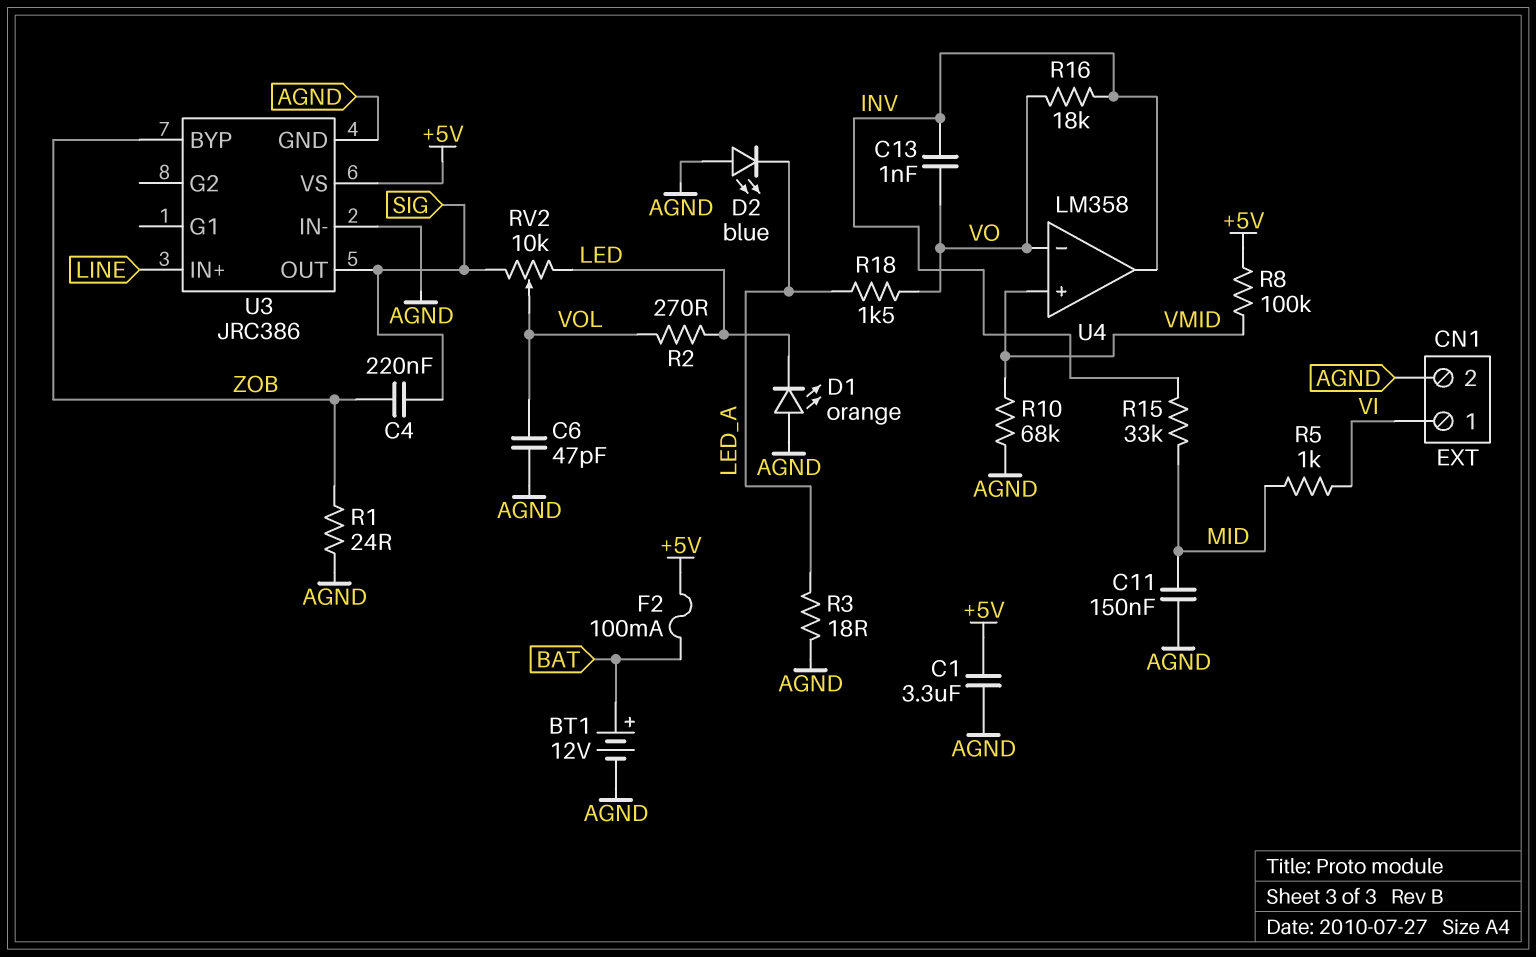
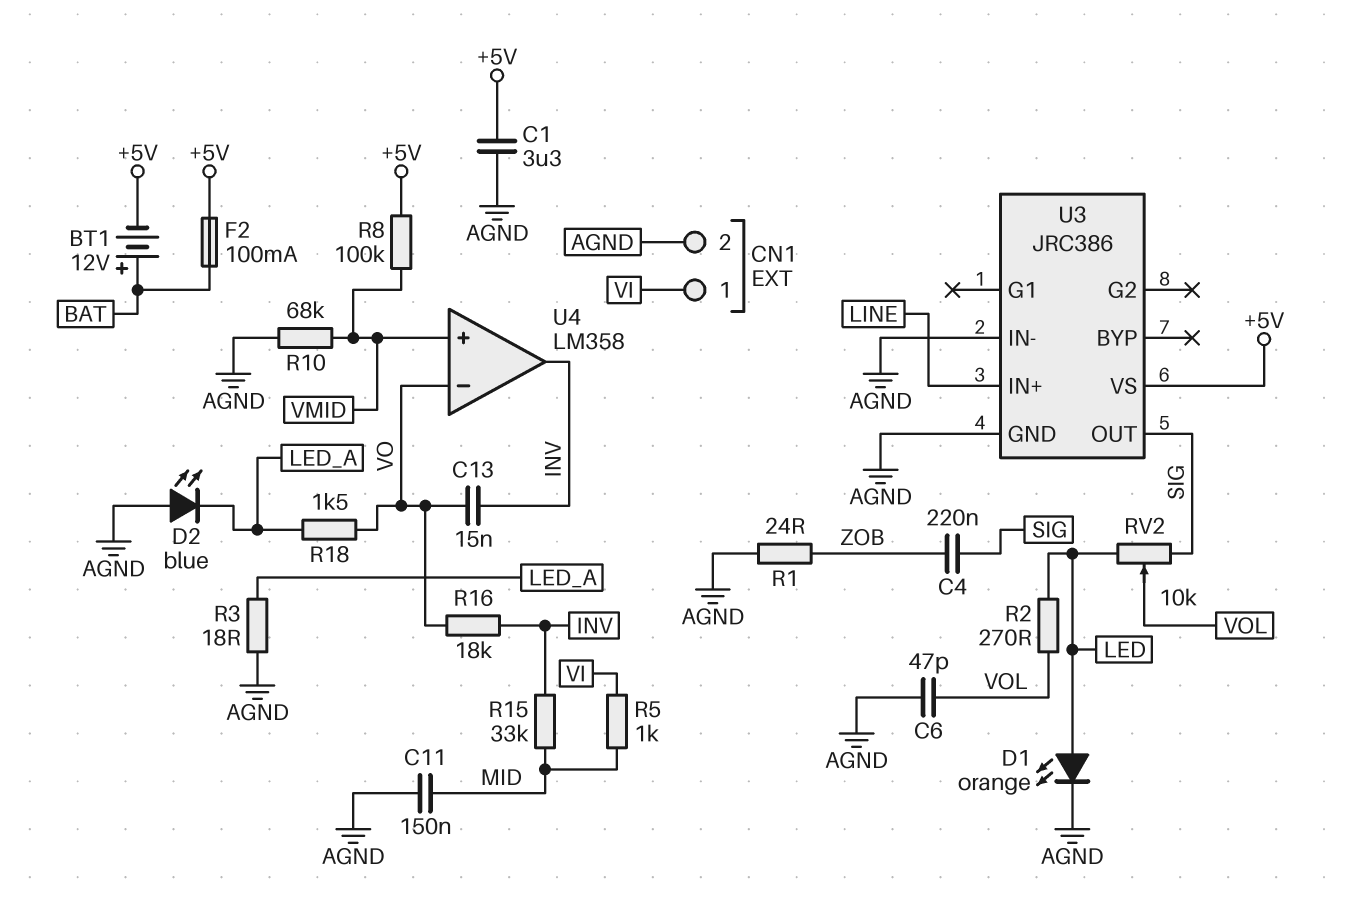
BT1: 12V (plus BAT, minus AGND) -> 12V (plus BAT, minus +5V)
C13: 1nF (INV, VO) -> 15nF (INV, VO)
D1: LED orange (A AGND, K LED) -> LED orange (A LED, K AGND)
U3 pin BYP: ZOB -> none

